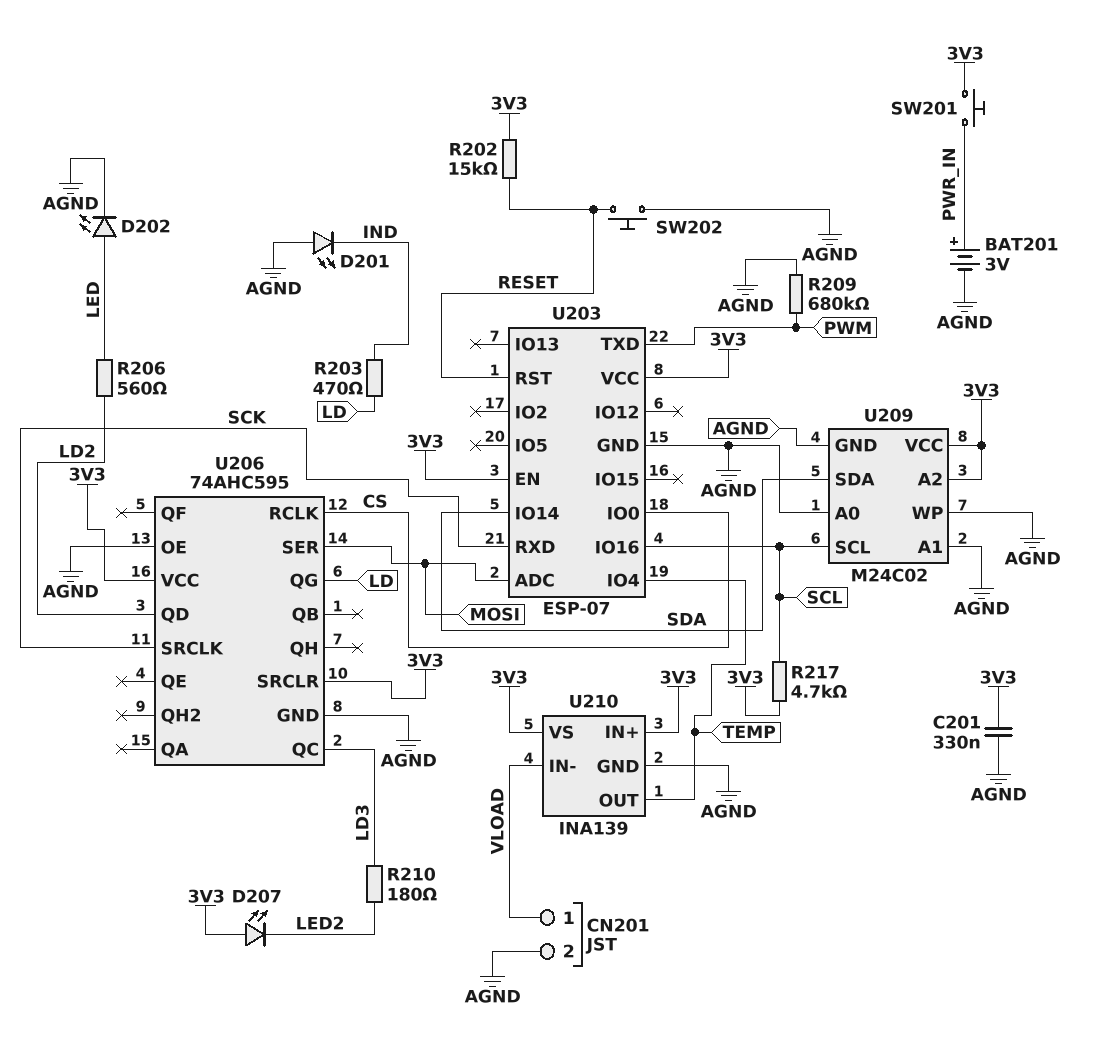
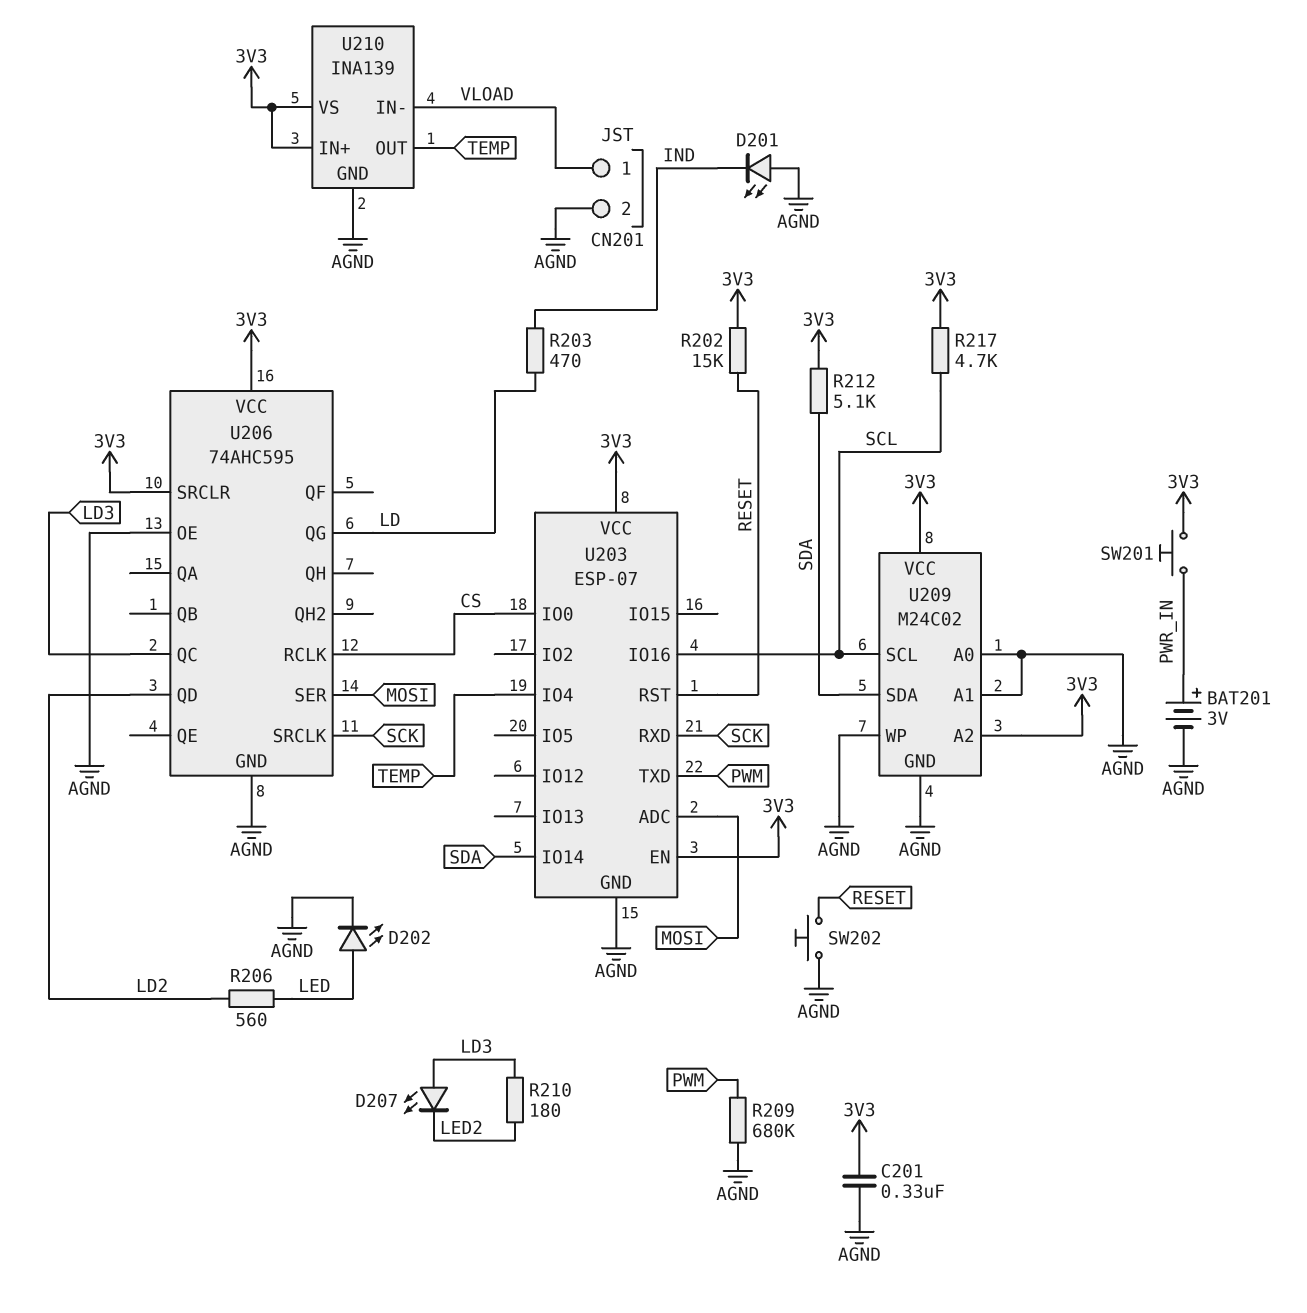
D207: LED (A 3V3, K LED2) -> LED (A LD3, K LED2)
R212: none -> 5.1k (3V3, SDA)

